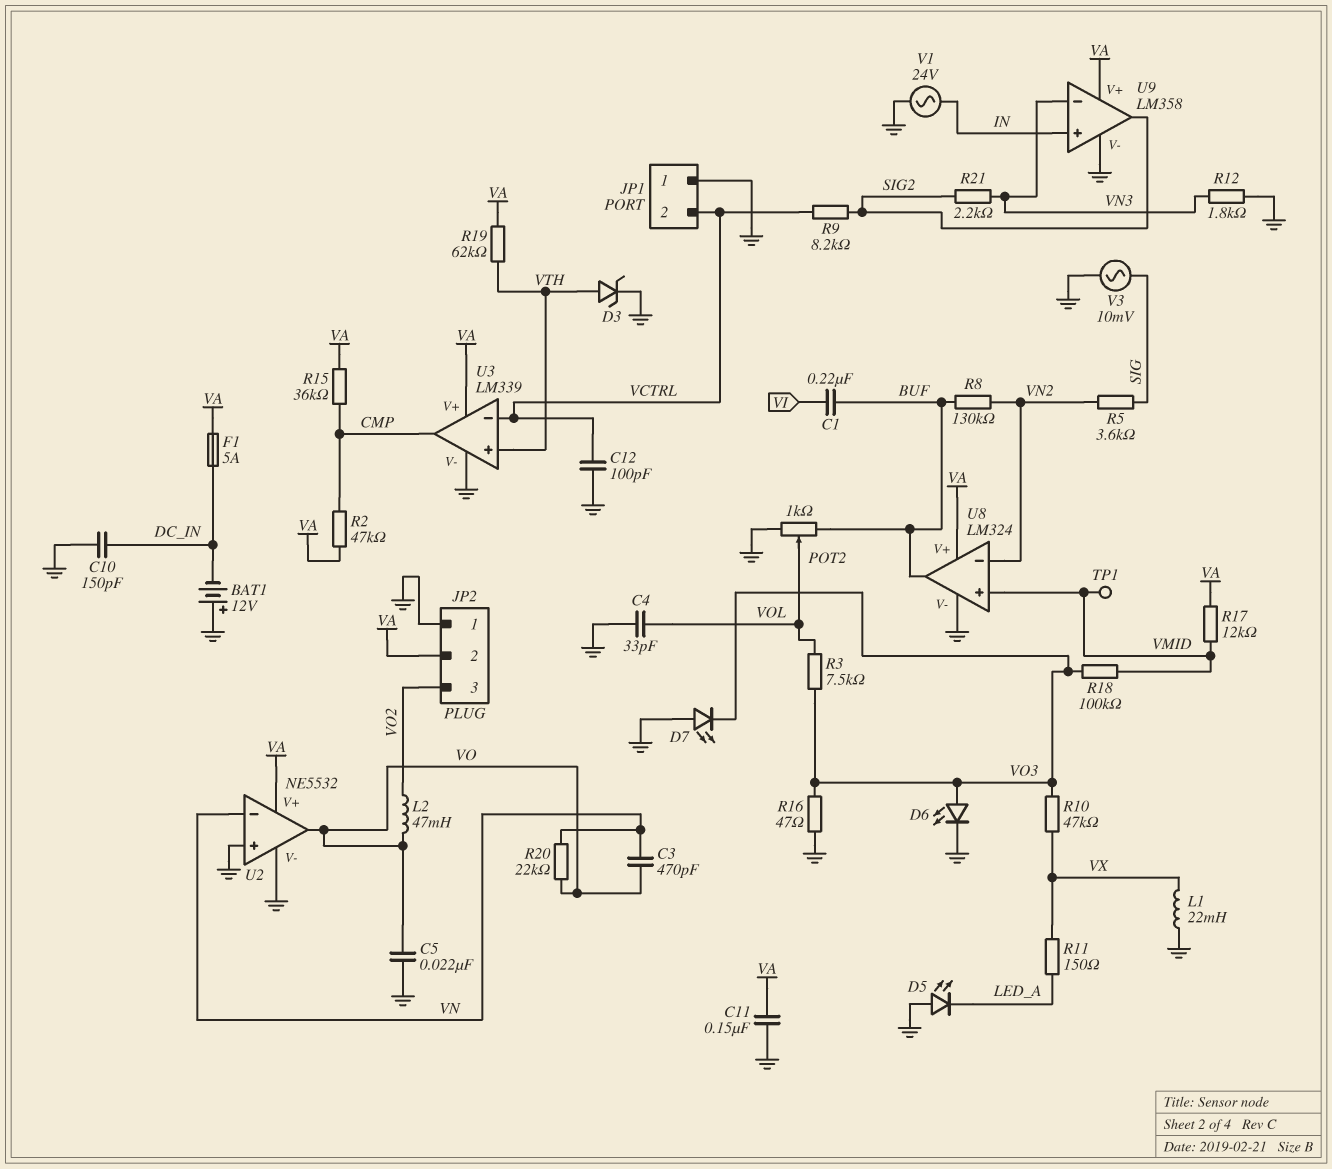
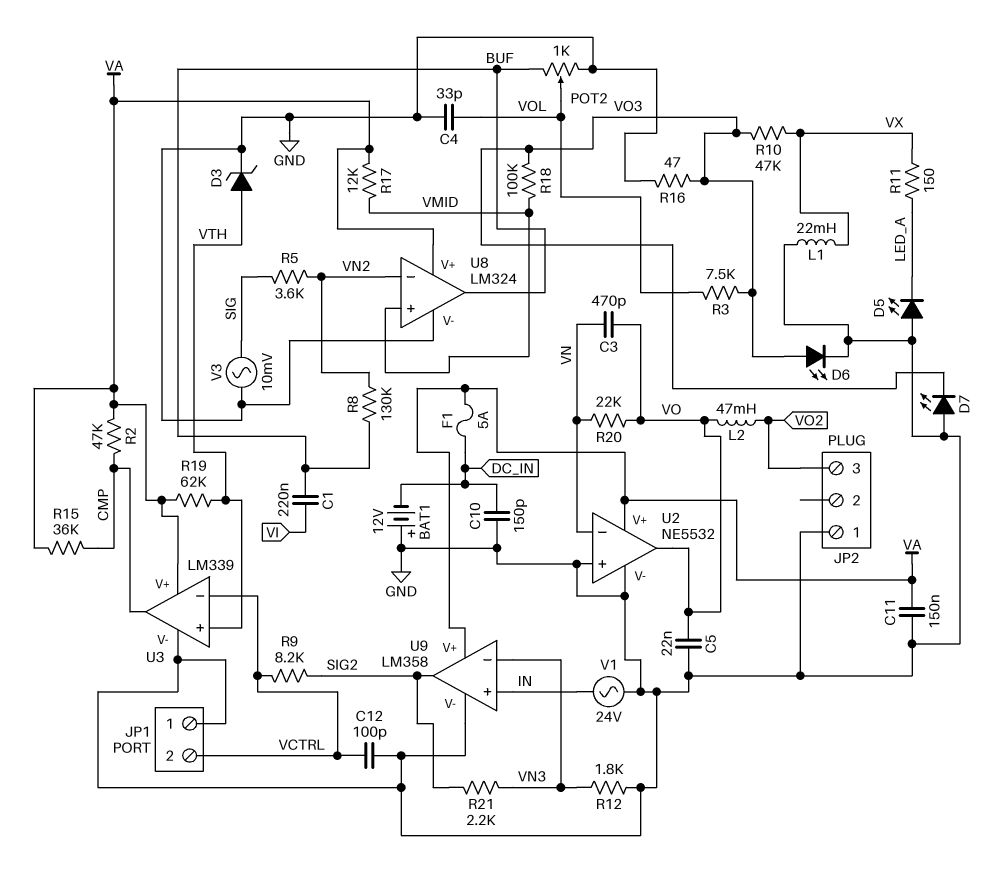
JP2 pin 2: VA -> none
TP1: test point (VMID) -> none

